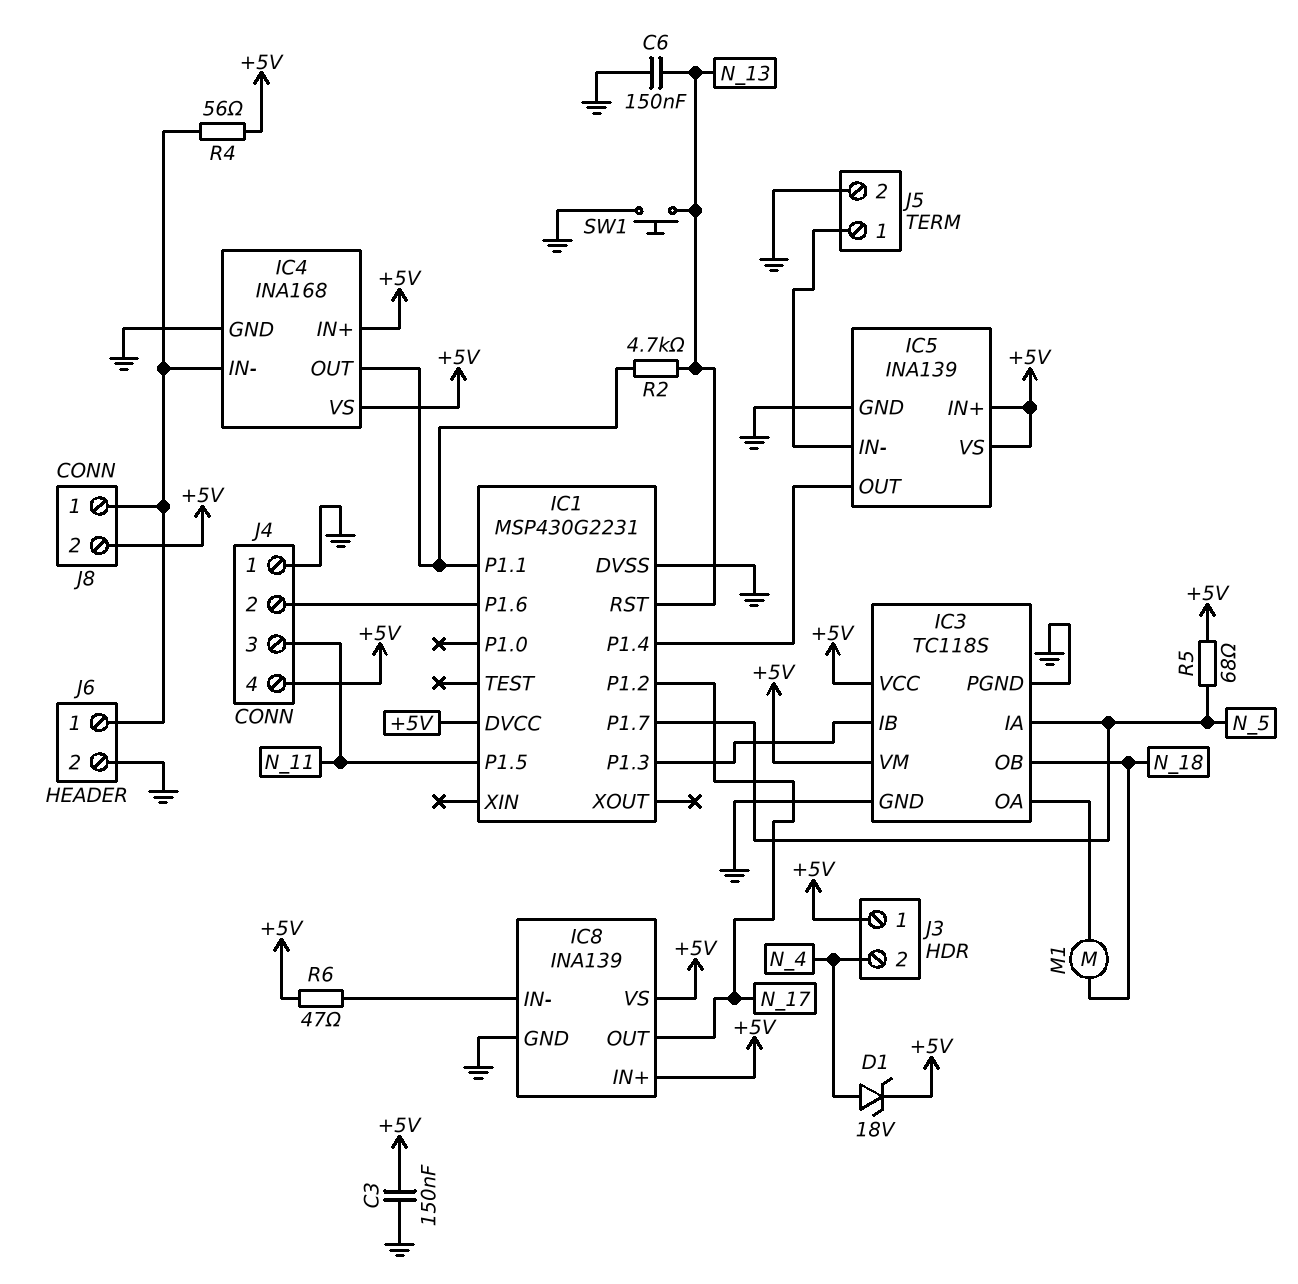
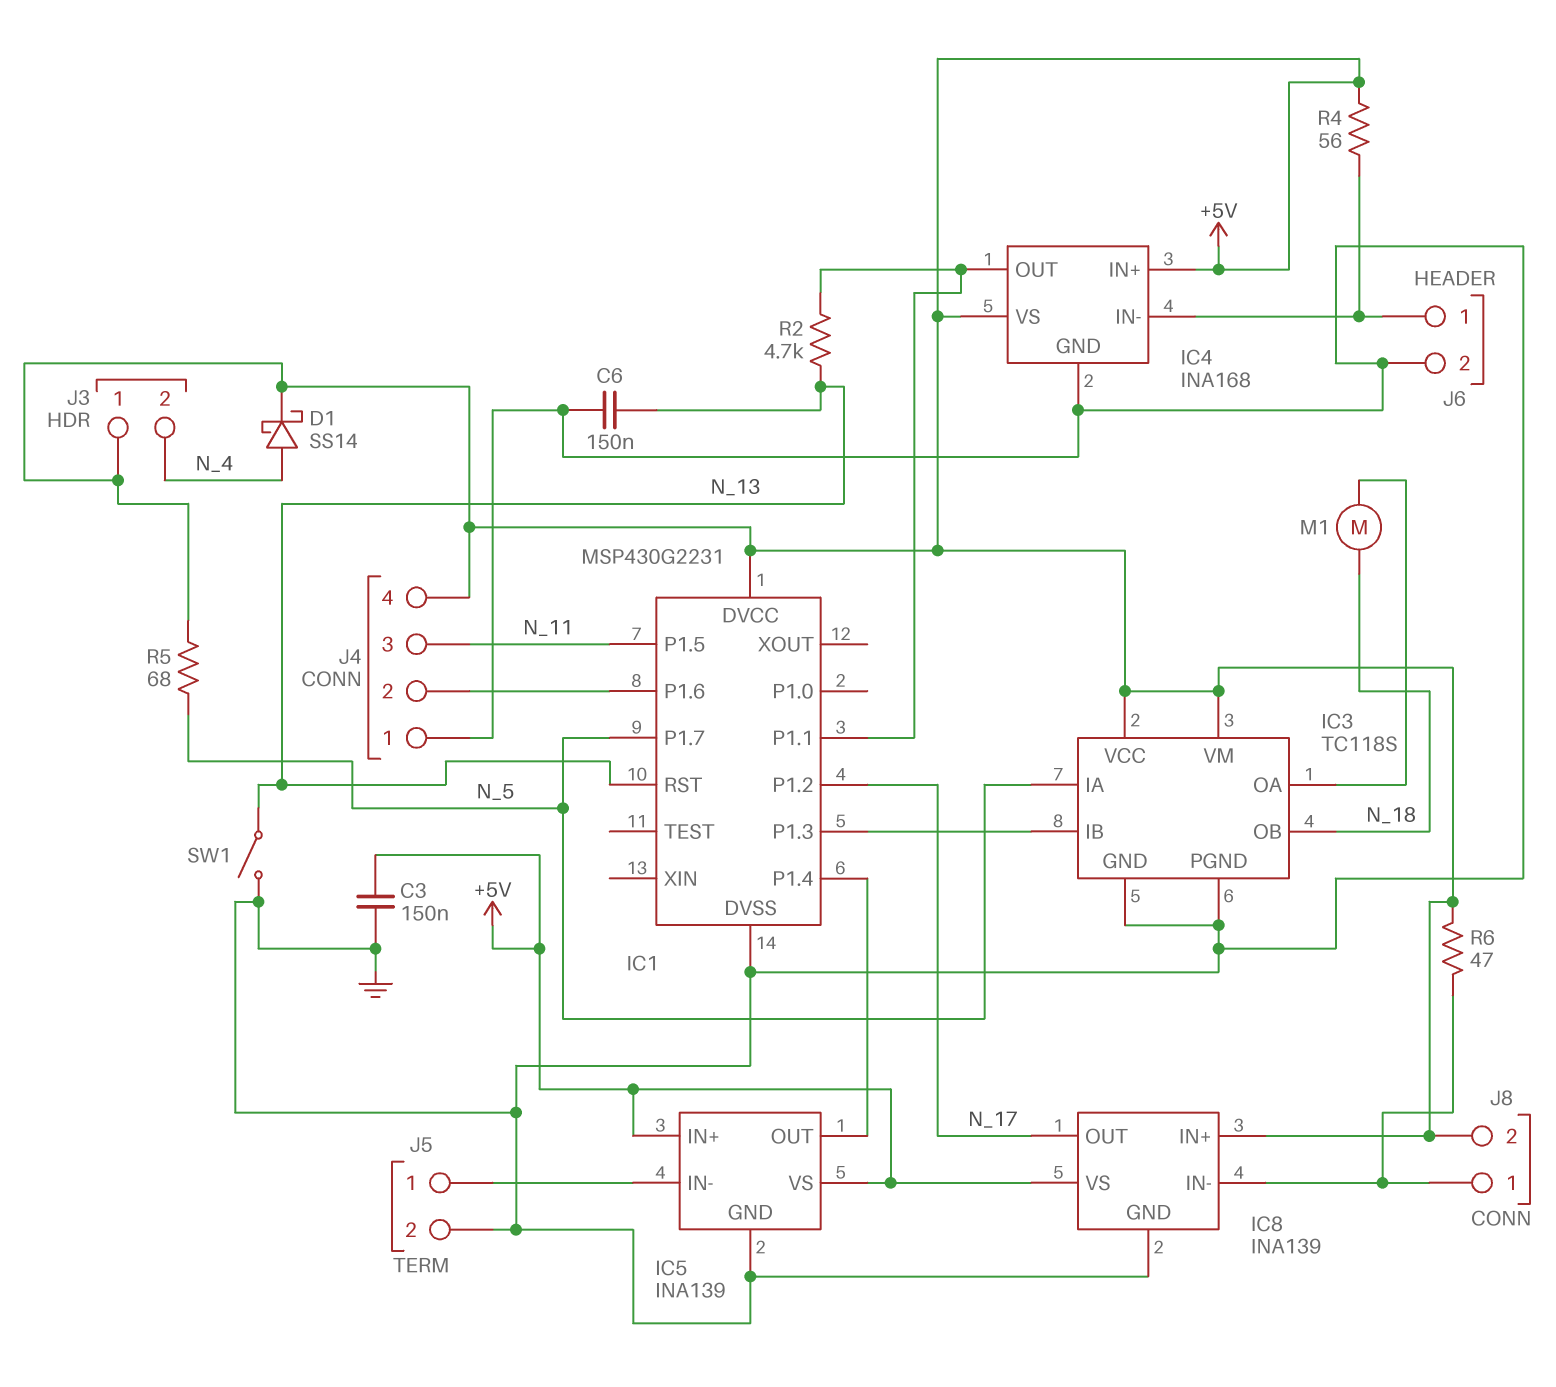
D1: zener 18V (A N_4, K +5V) -> schottky SS14 (A N_4, K +5V)
J8 pin 1: IC4/IN- -> IC8/IN-
SW1: button (GND, N_13) -> switch (GND, N_13)

